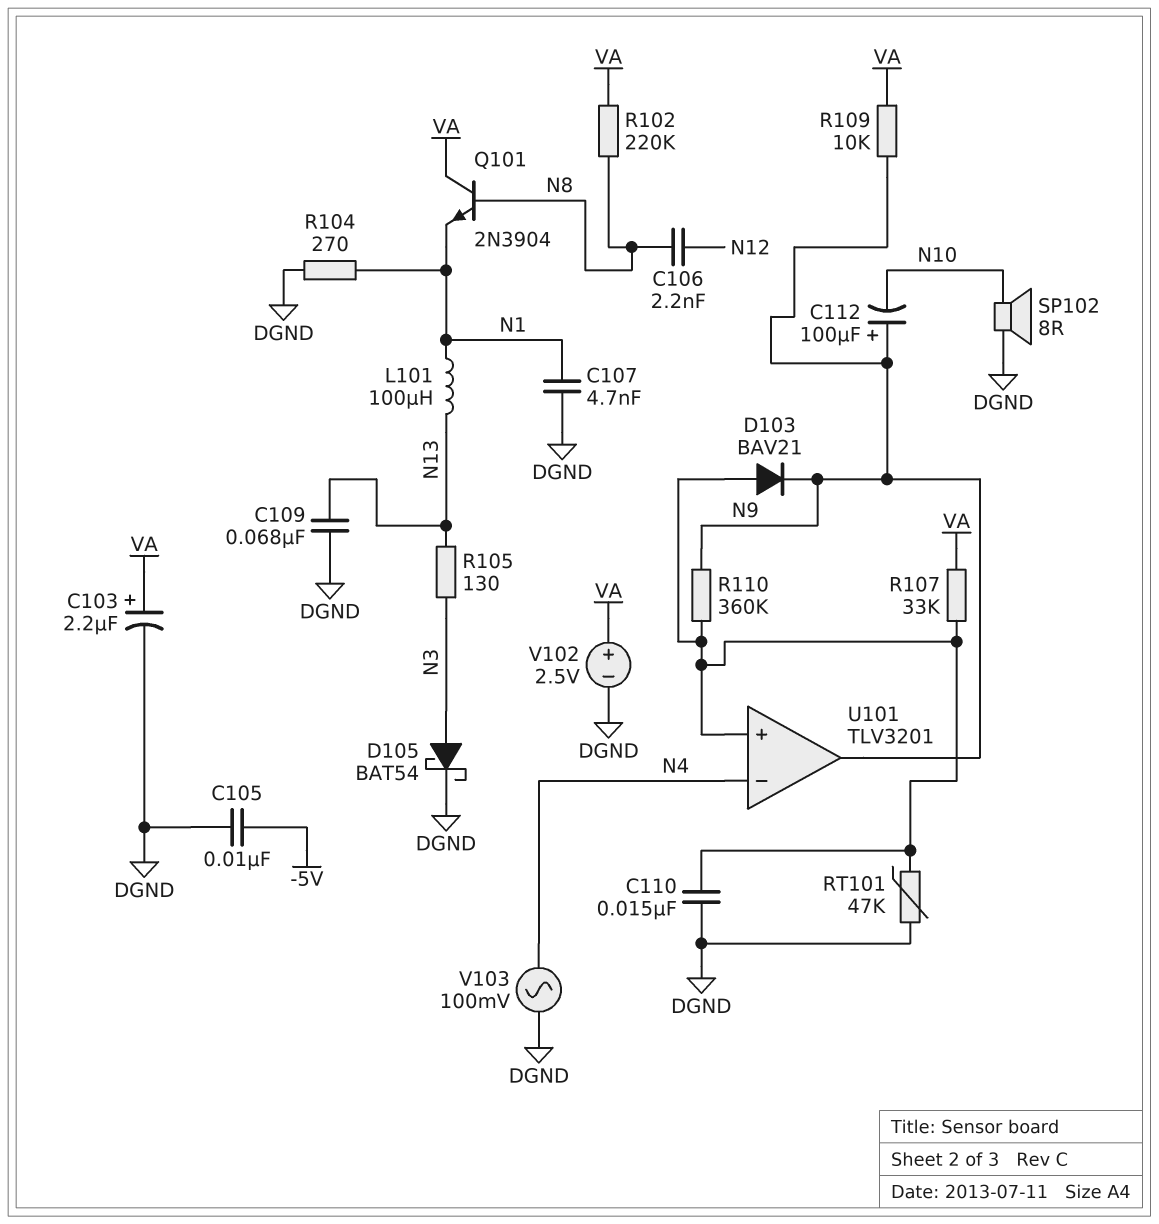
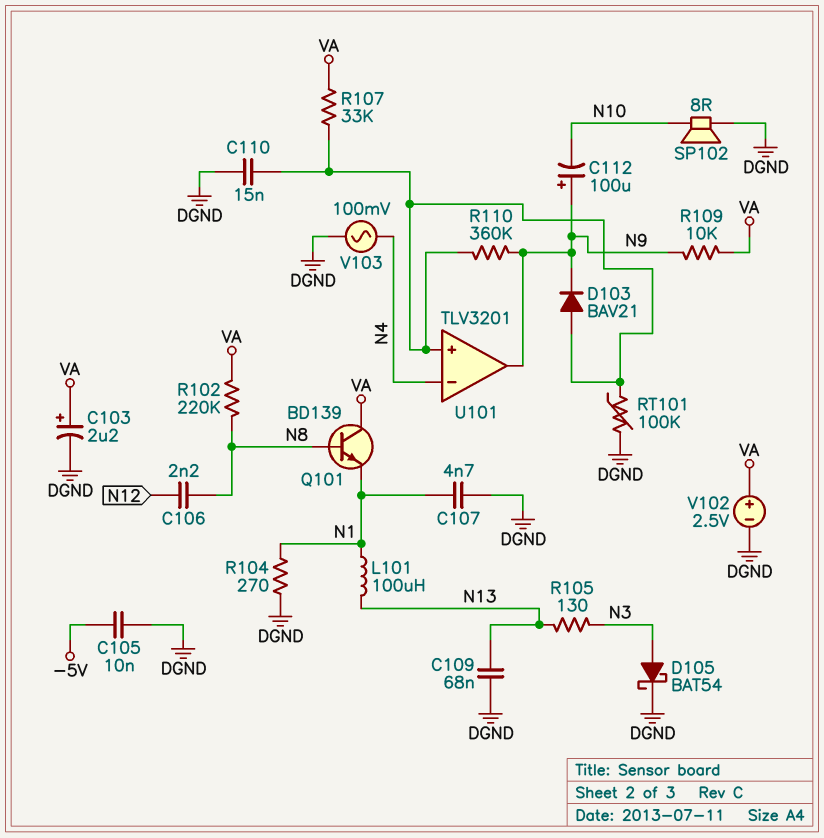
Q101: NPN 2N3904 (B N8, C VA, E N1) -> NPN BD139 (B N8, C VA, E N1)
RT101: 47k (DGND, U101/in+) -> 100k (DGND, U101/in+)

